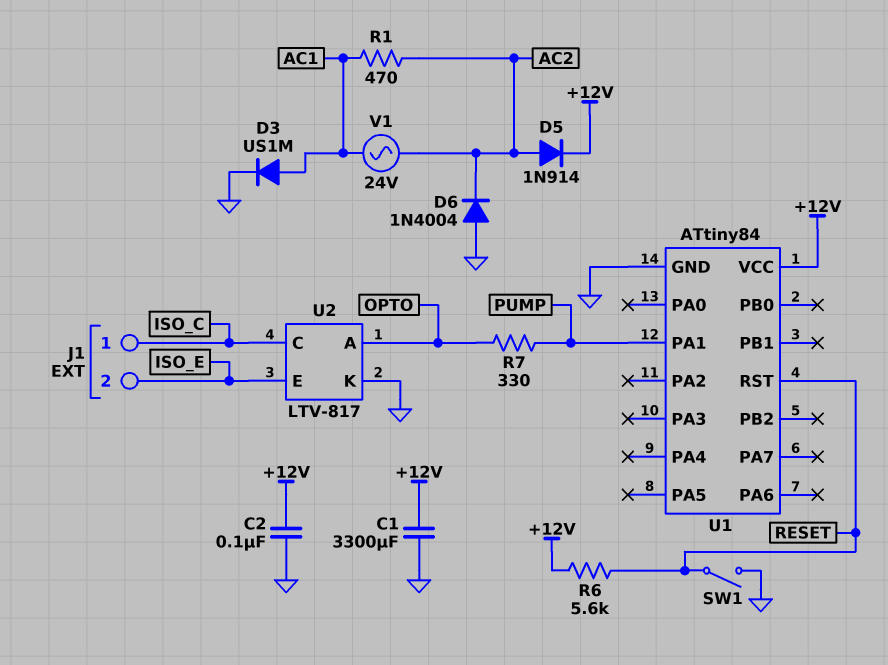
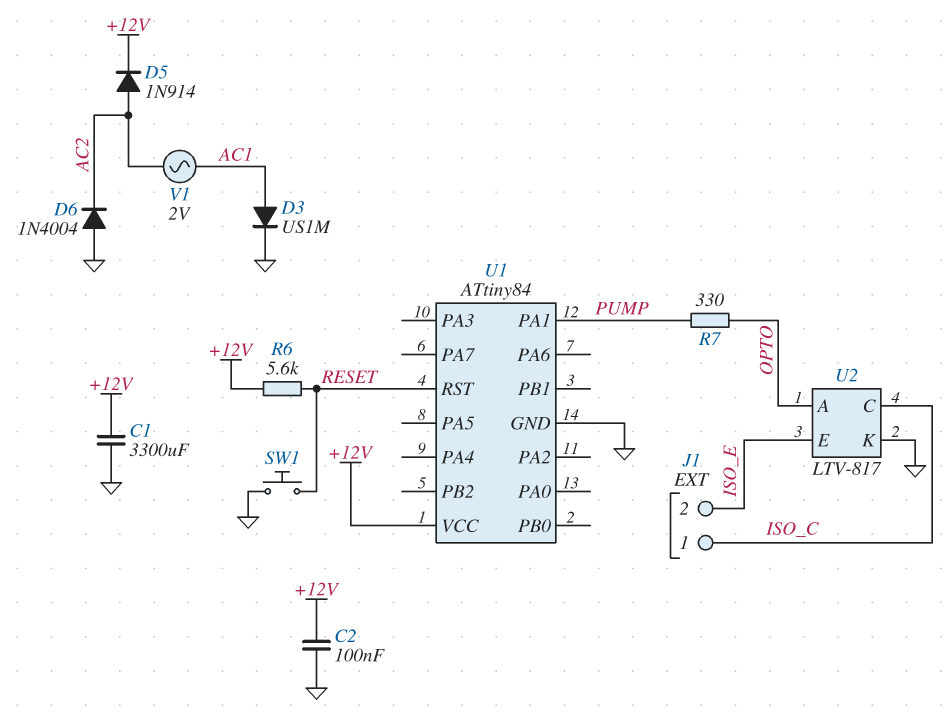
R1: 470 (AC1, AC2) -> none
SW1: switch (GND, RESET) -> button (GND, RESET)
V1: AC 24V (AC1, AC2) -> AC 2V (AC1, AC2)

